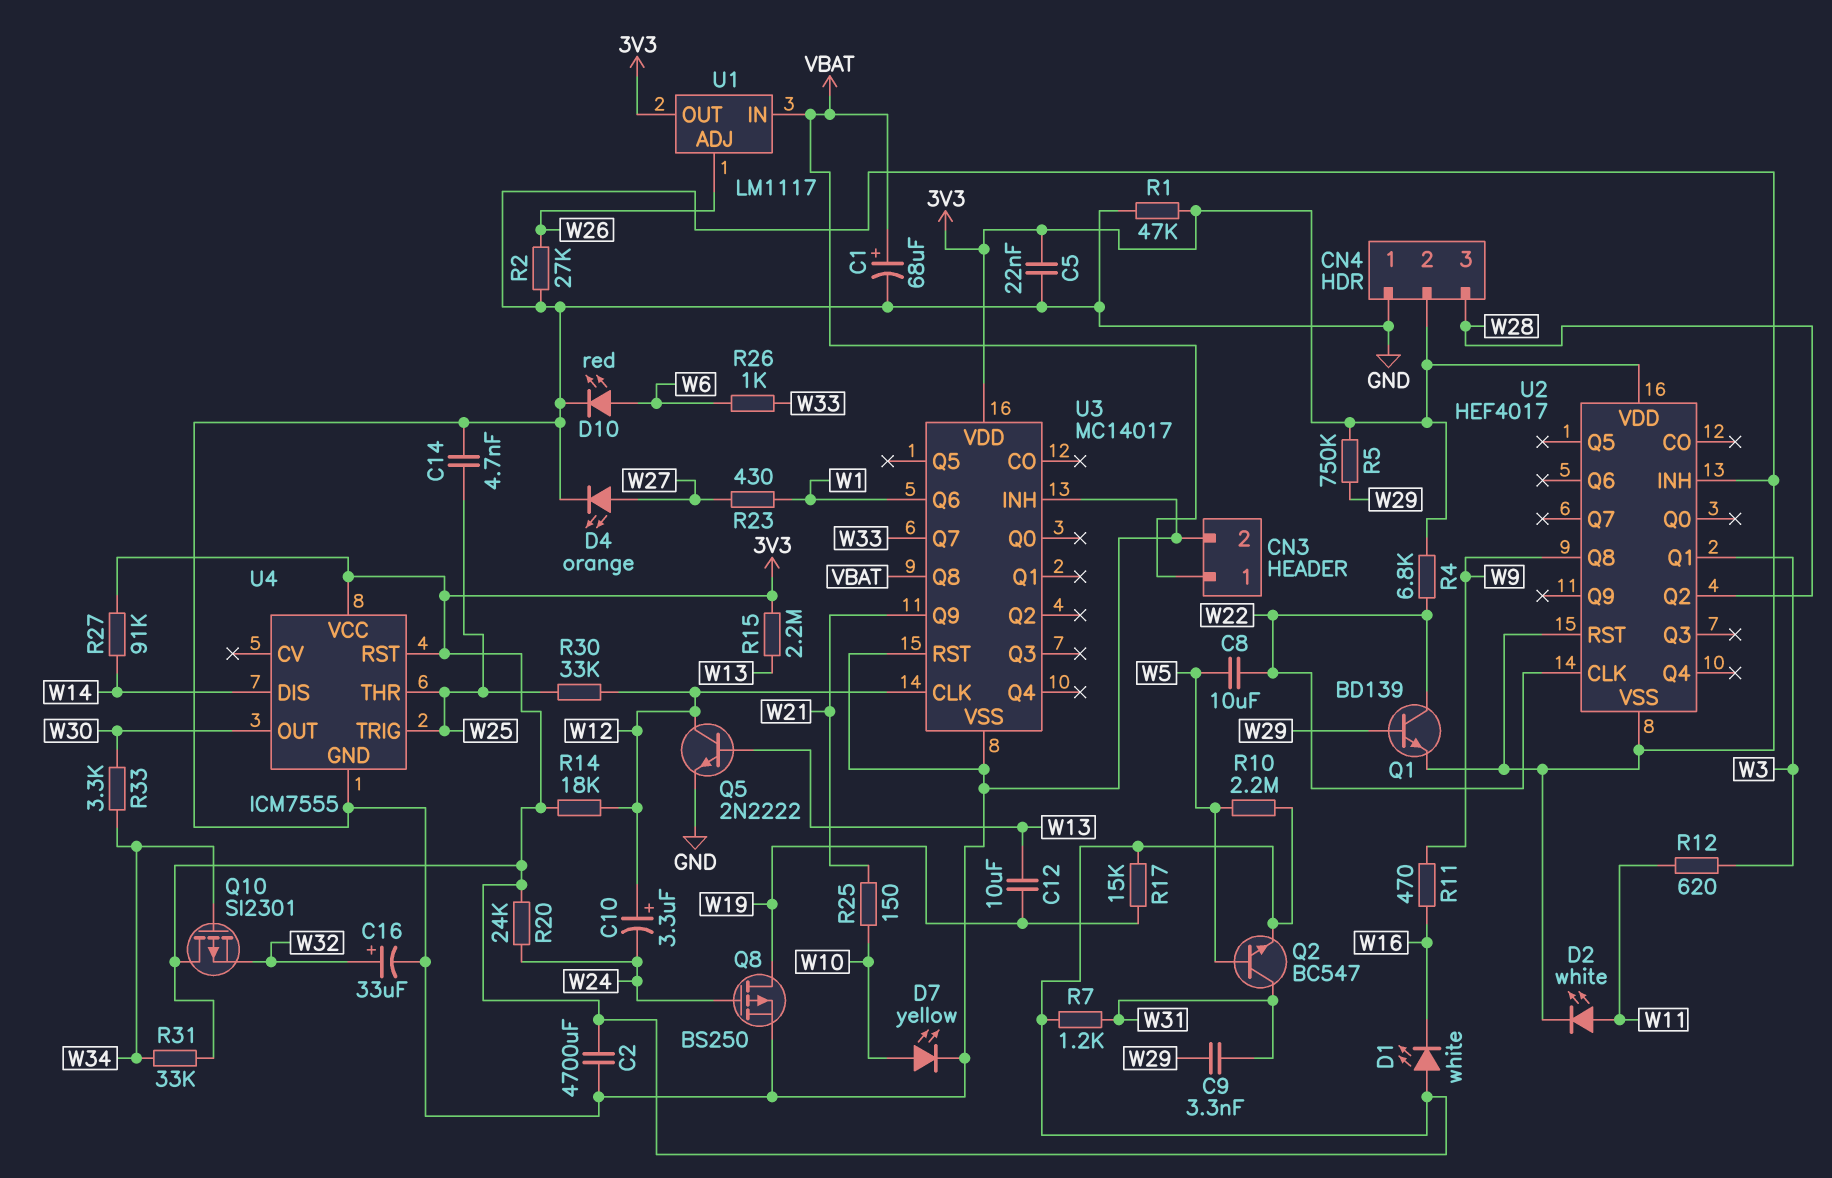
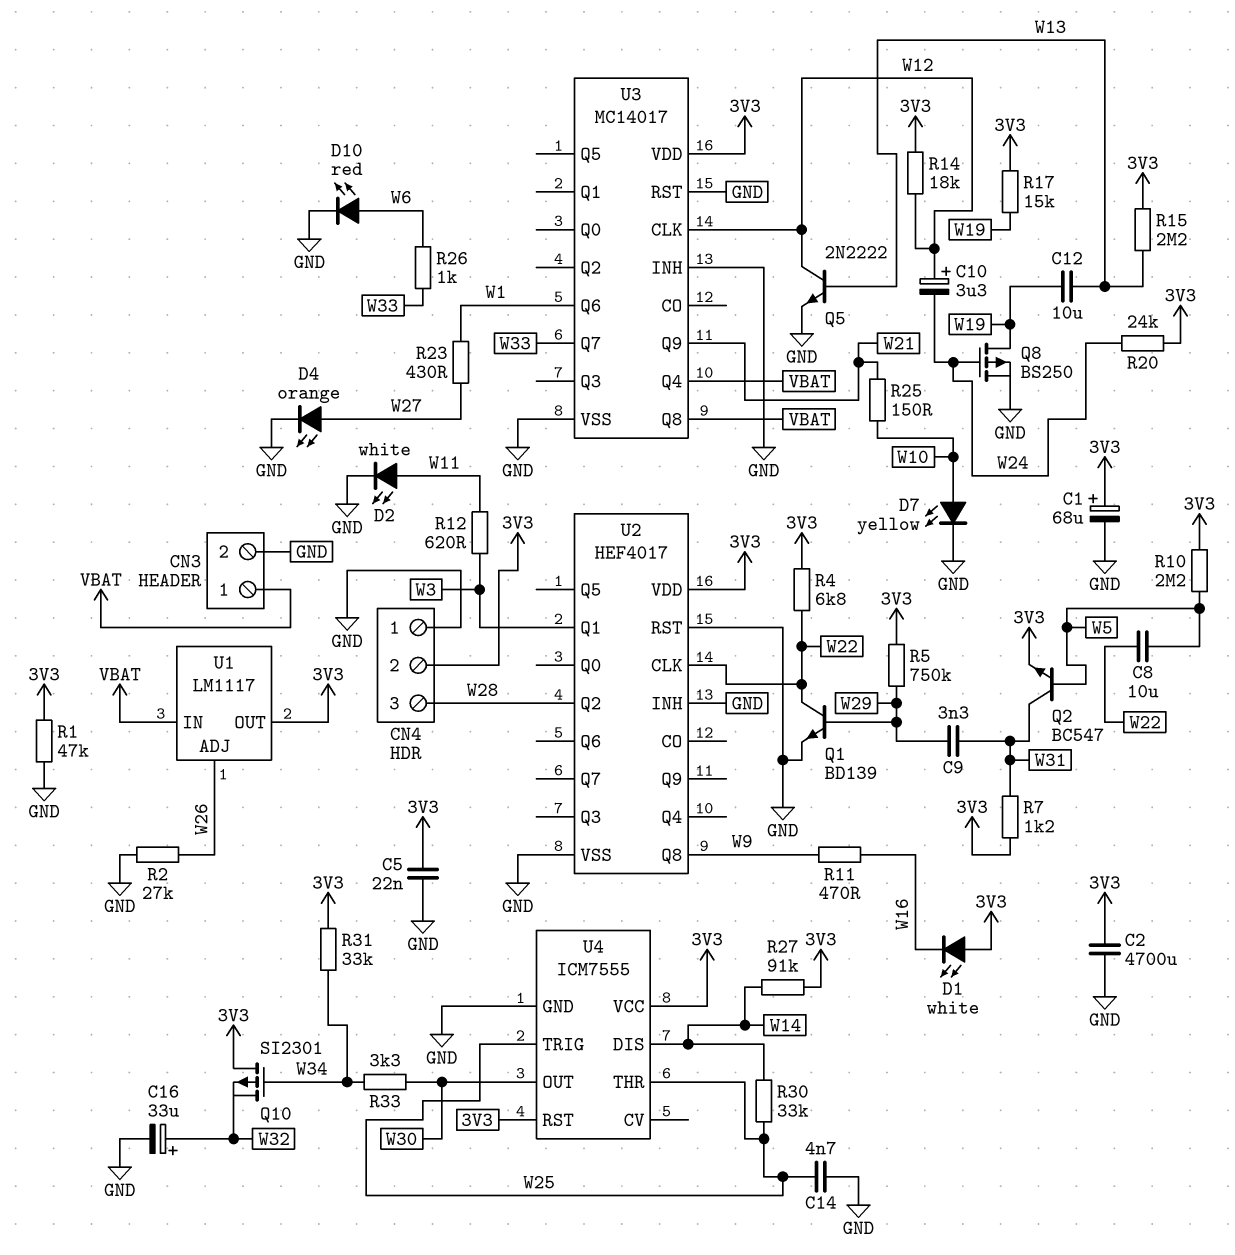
C1: 68uF (plus VBAT, minus GND) -> 68uF (plus 3V3, minus GND)
R30: 33k (W12, W25) -> 33k (W14, W25)
U3 pin Q4: none -> VBAT

